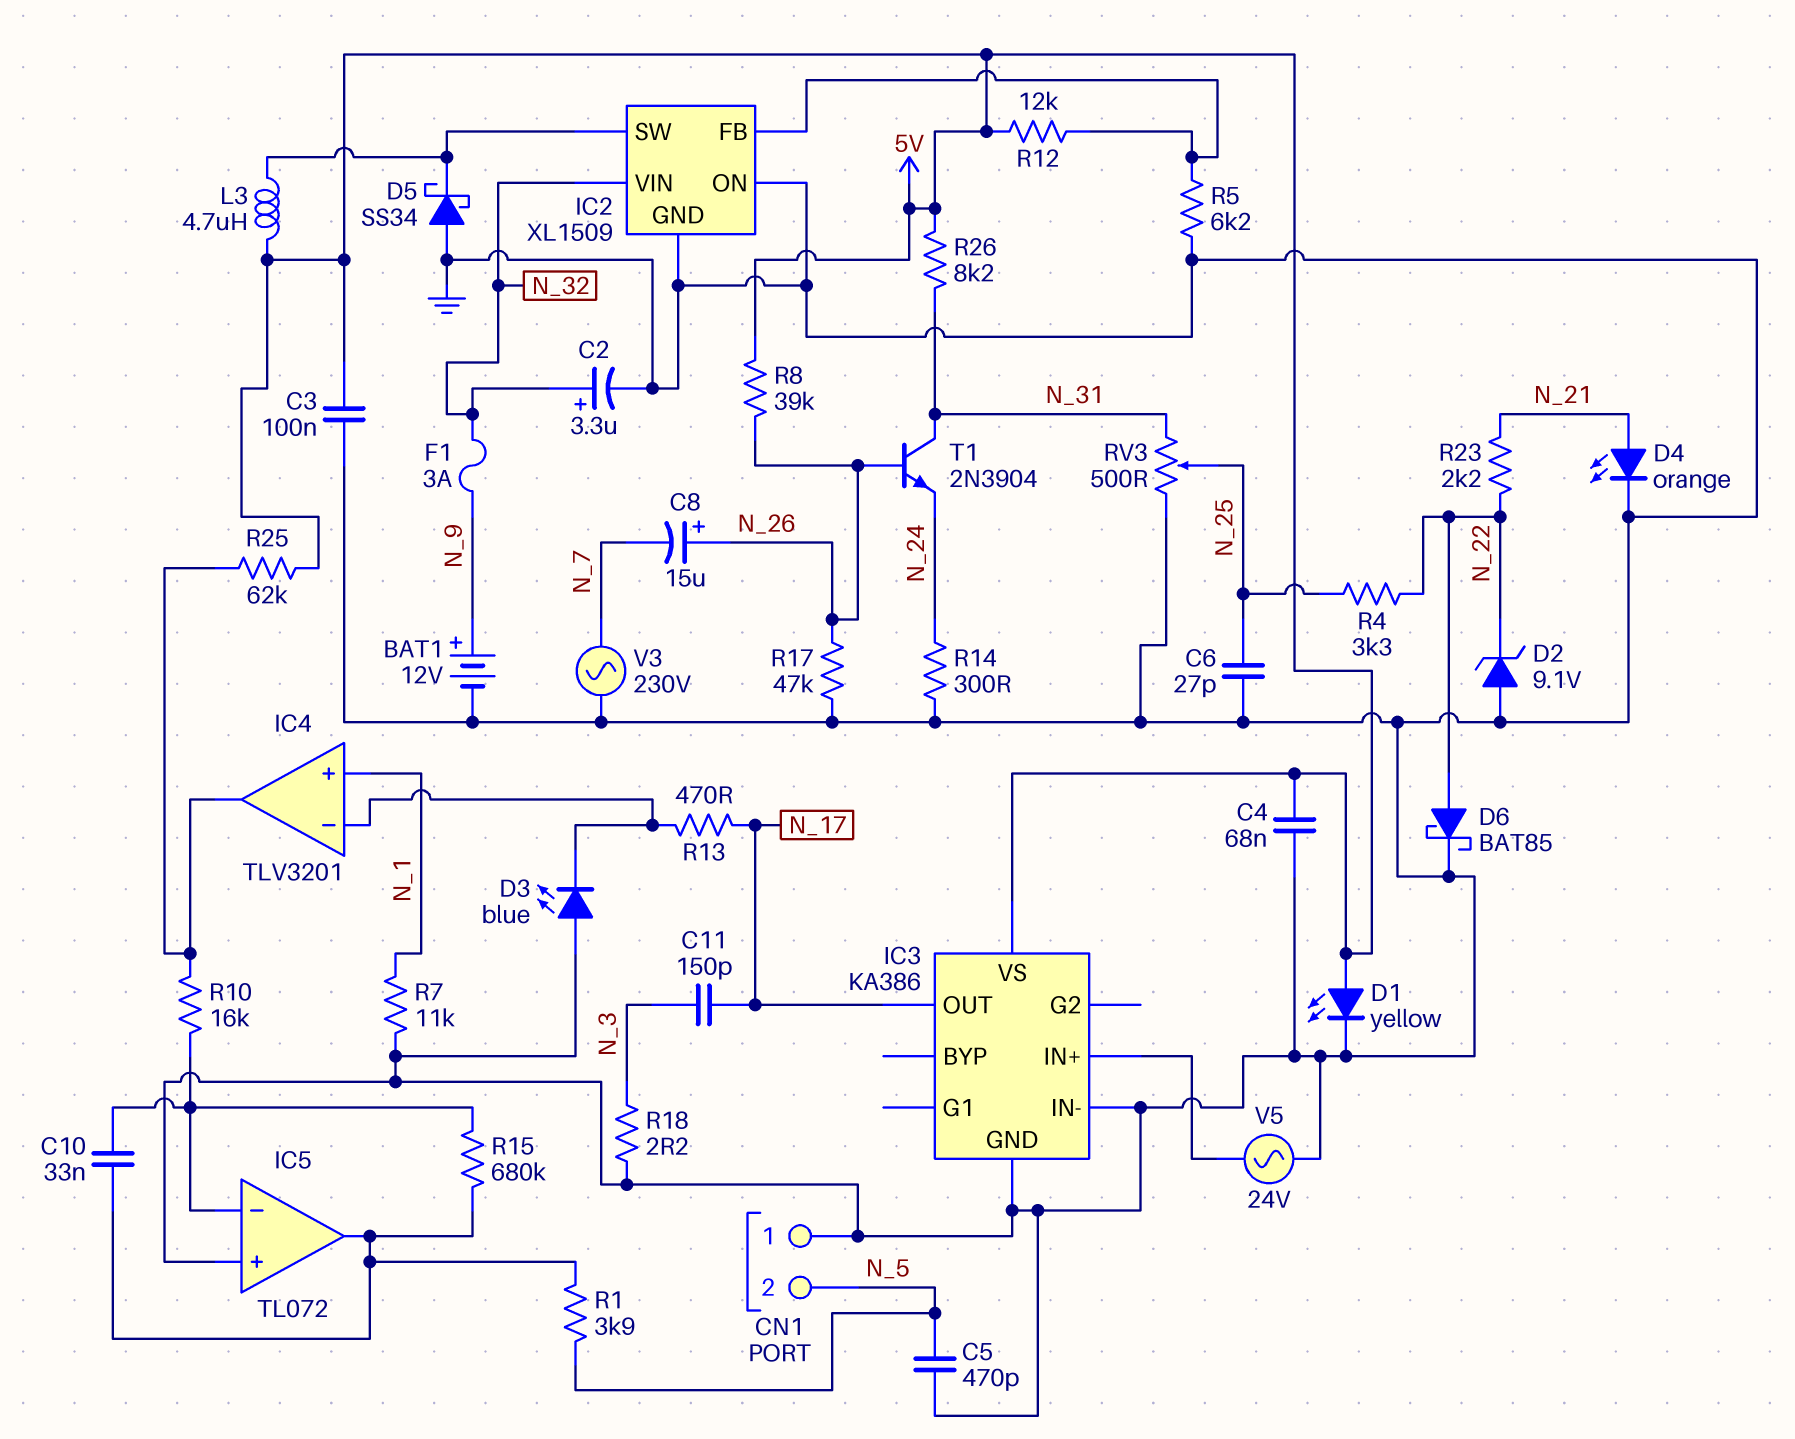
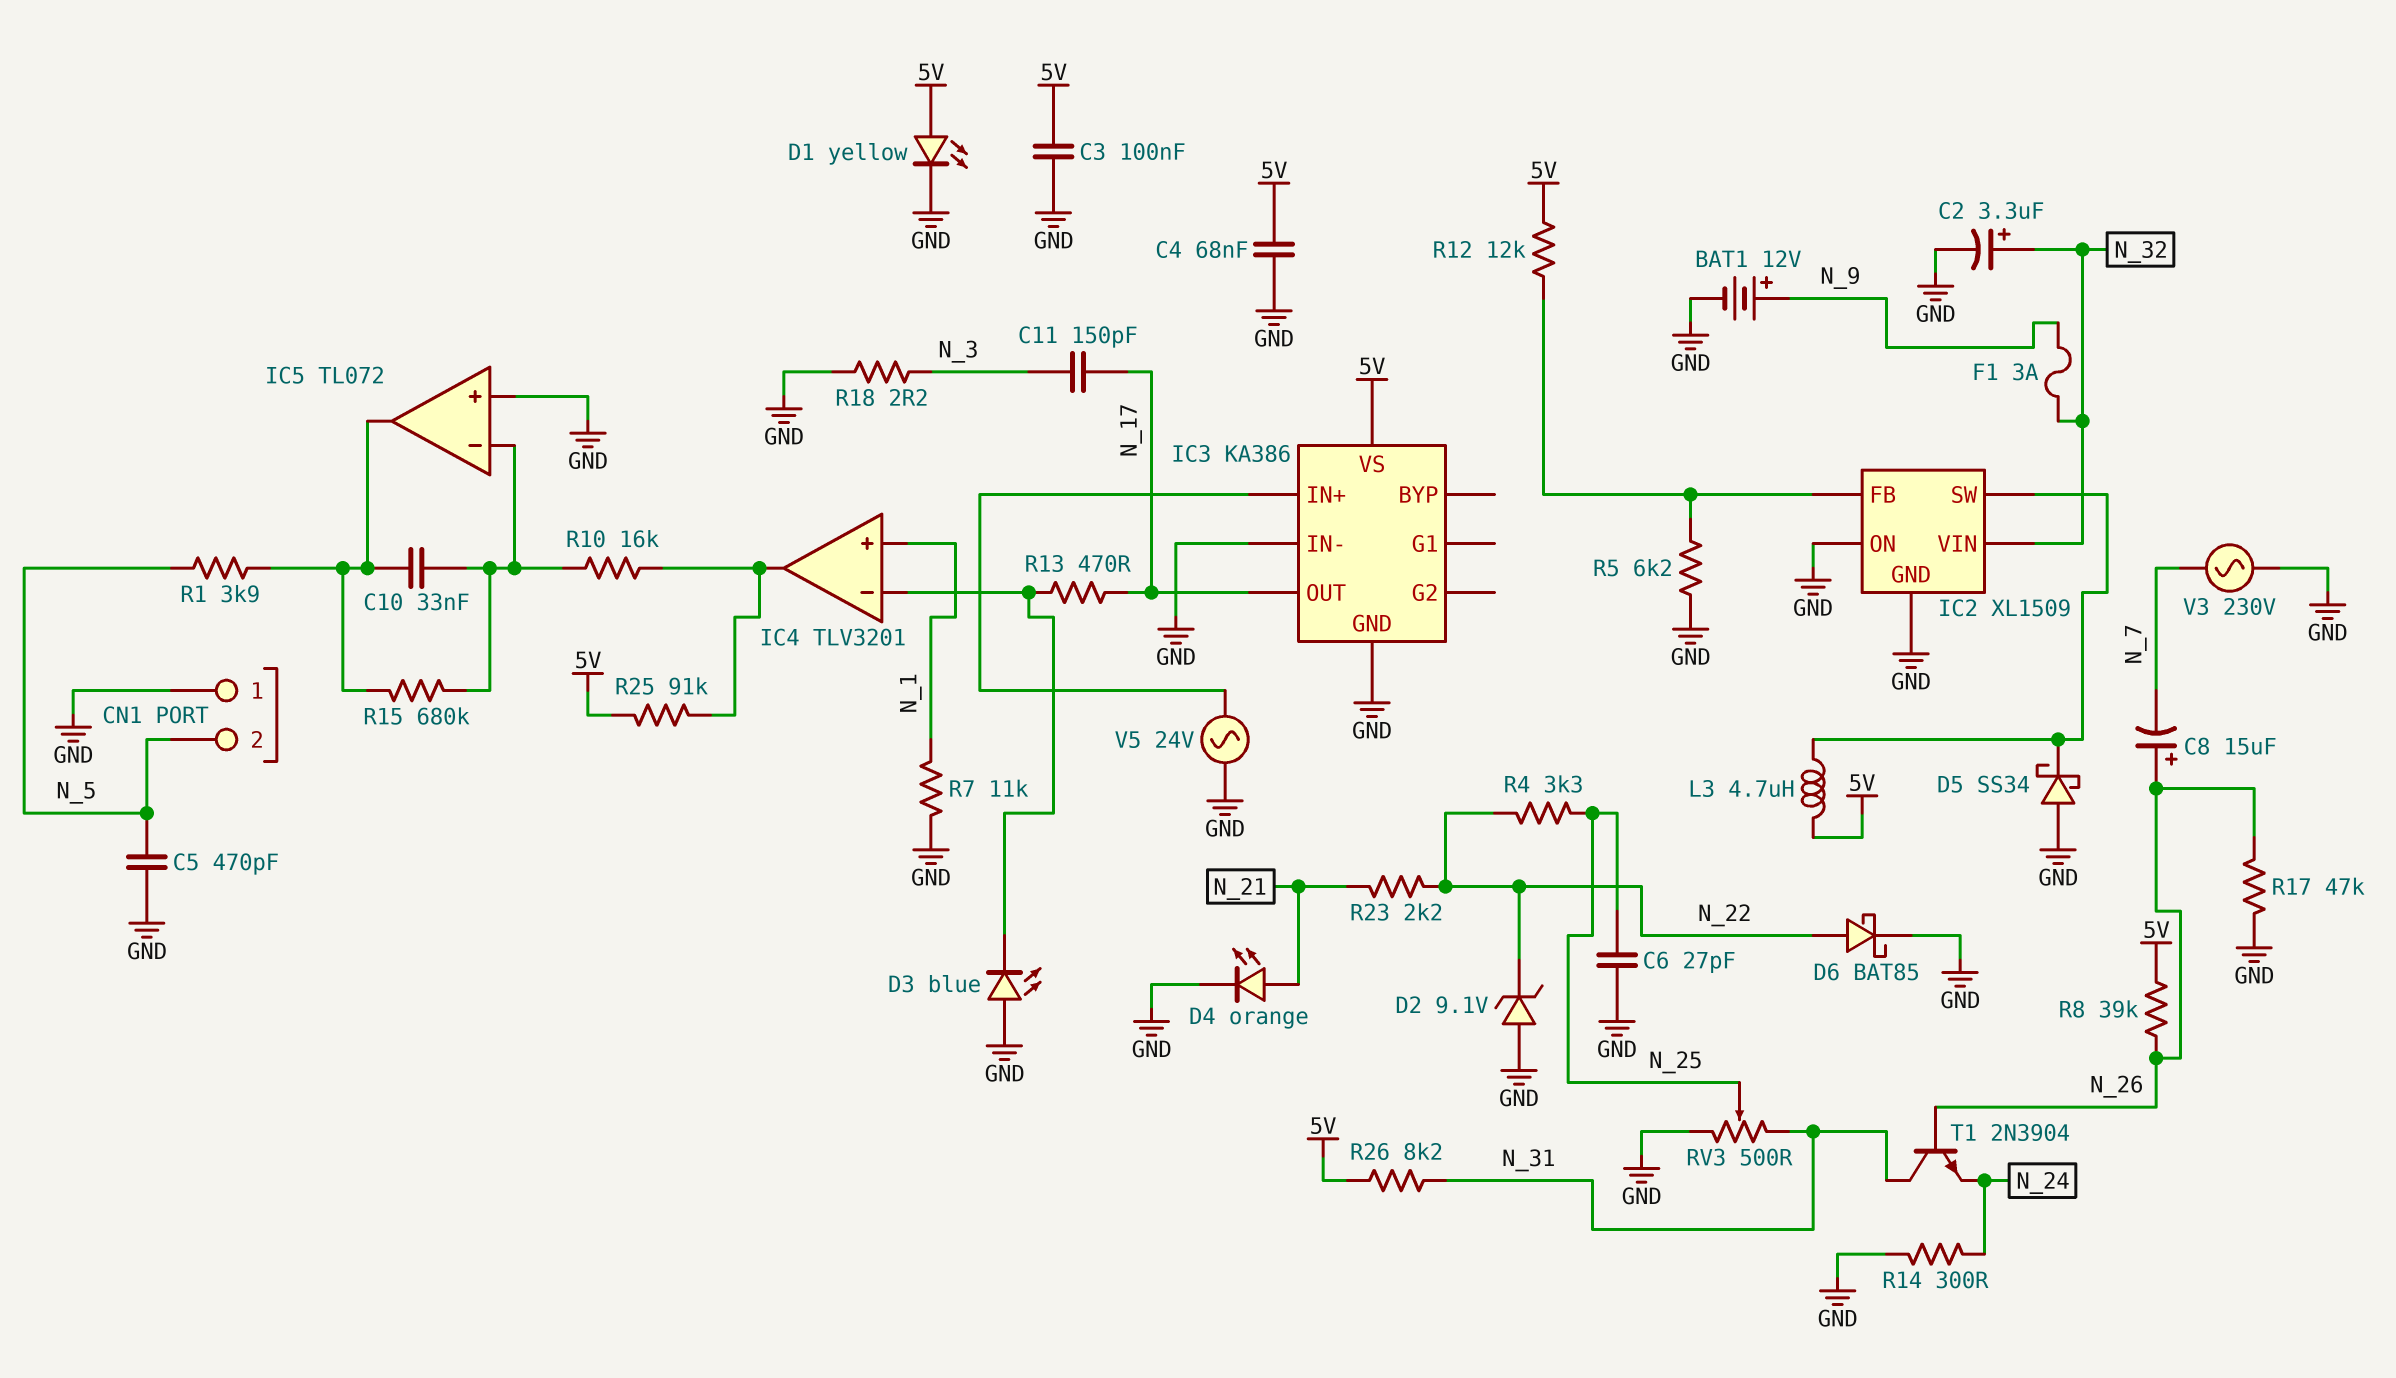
R25: 62k (5V, IC4/out) -> 91k (5V, IC4/out)

